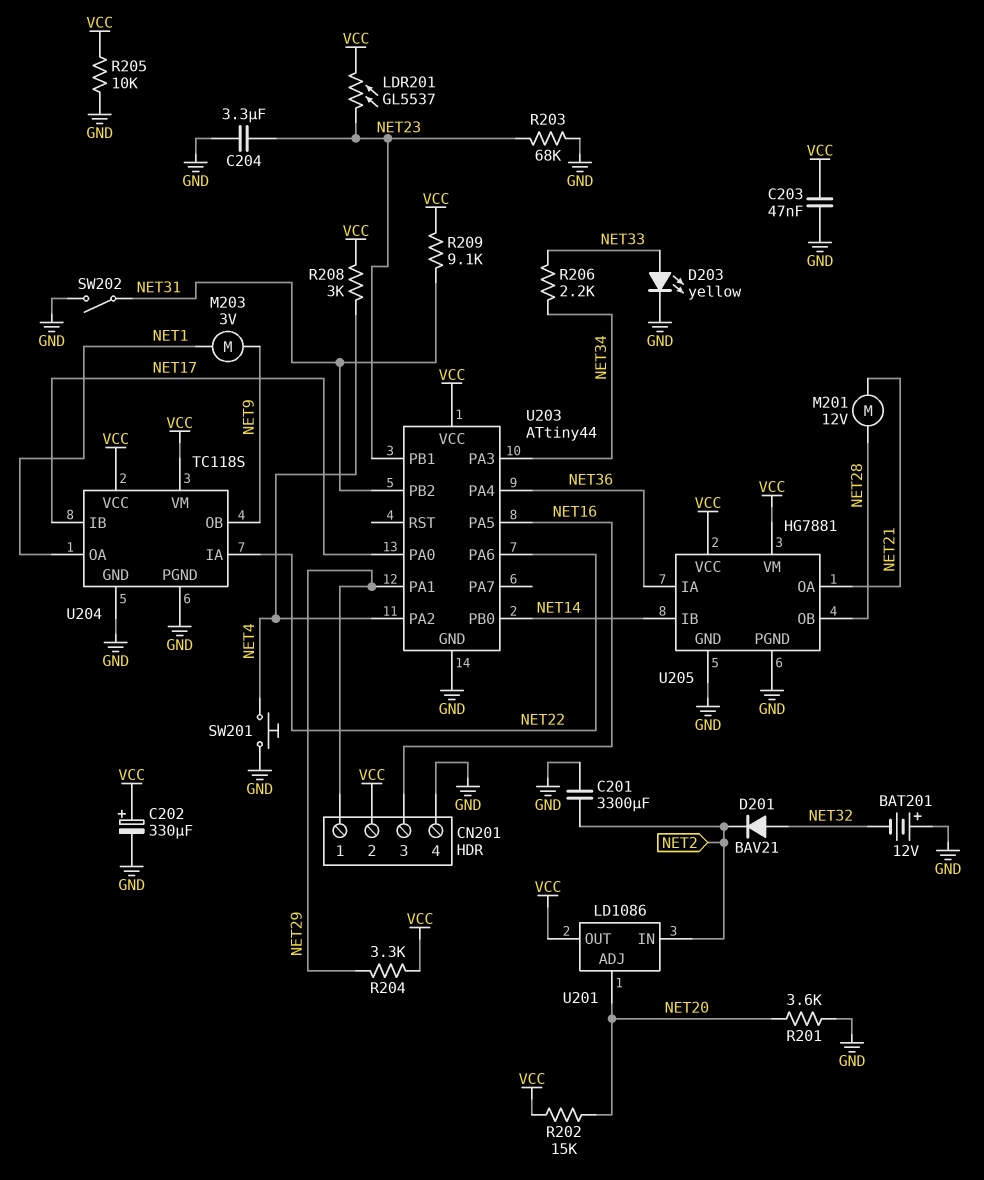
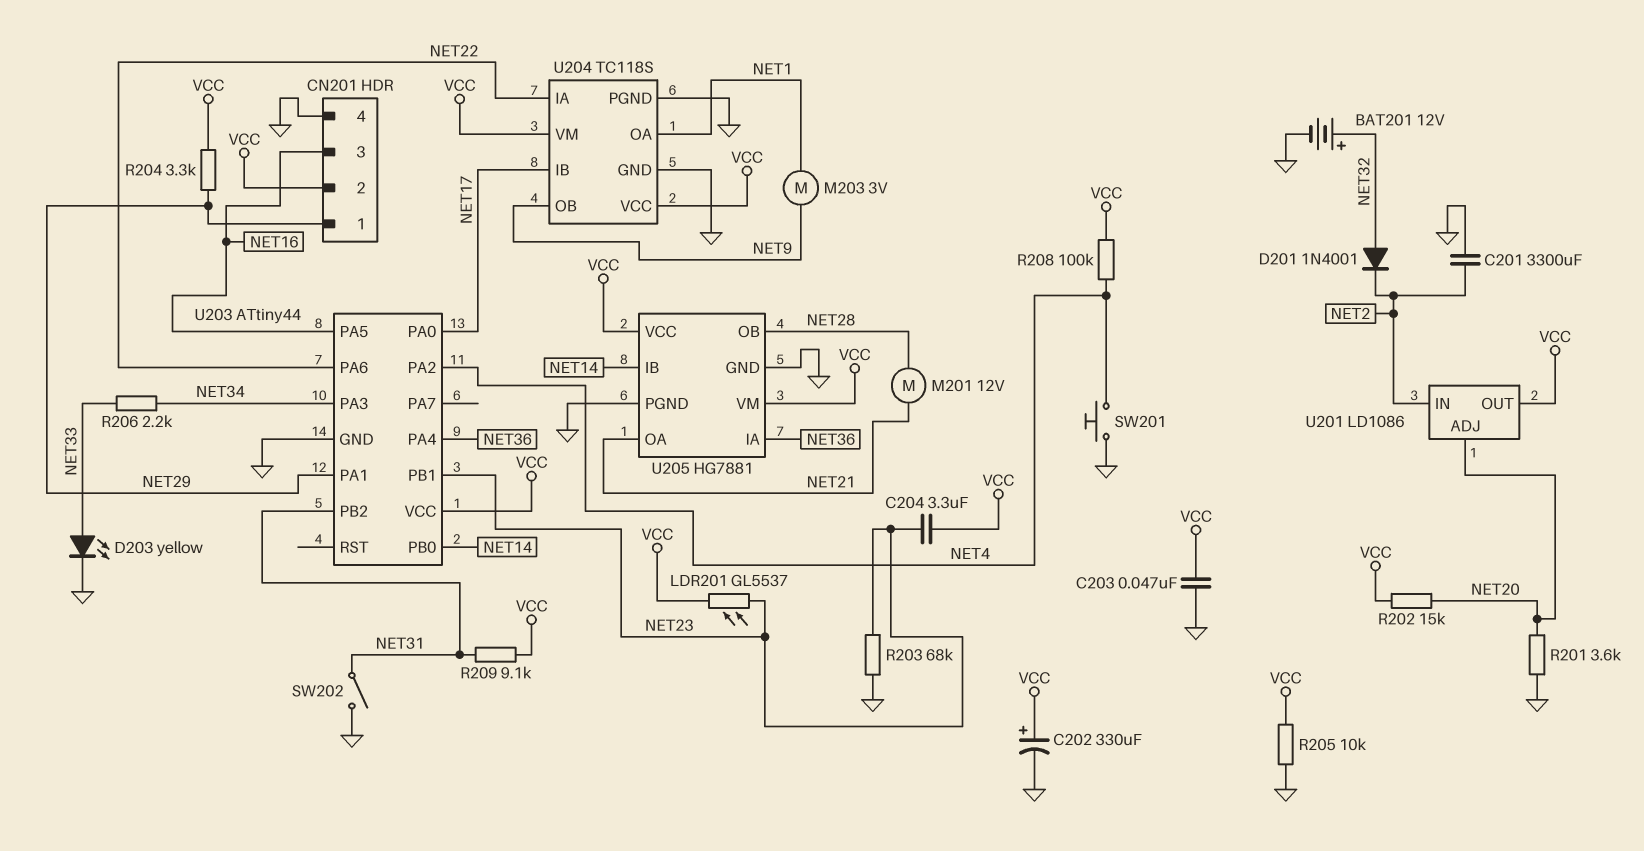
BAT201: 12V (plus GND, minus NET32) -> 12V (plus NET32, minus GND)
C204: 3.3uF (GND, NET23) -> 3.3uF (NET23, VCC)
D201: diode BAV21 (A NET32, K NET2) -> diode 1N4001 (A NET32, K NET2)
R208: 3k (NET4, VCC) -> 100k (NET4, VCC)

